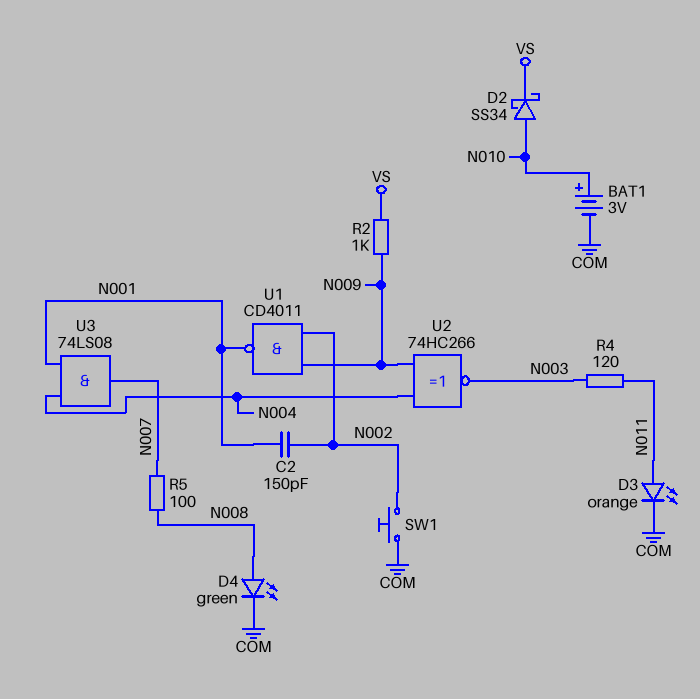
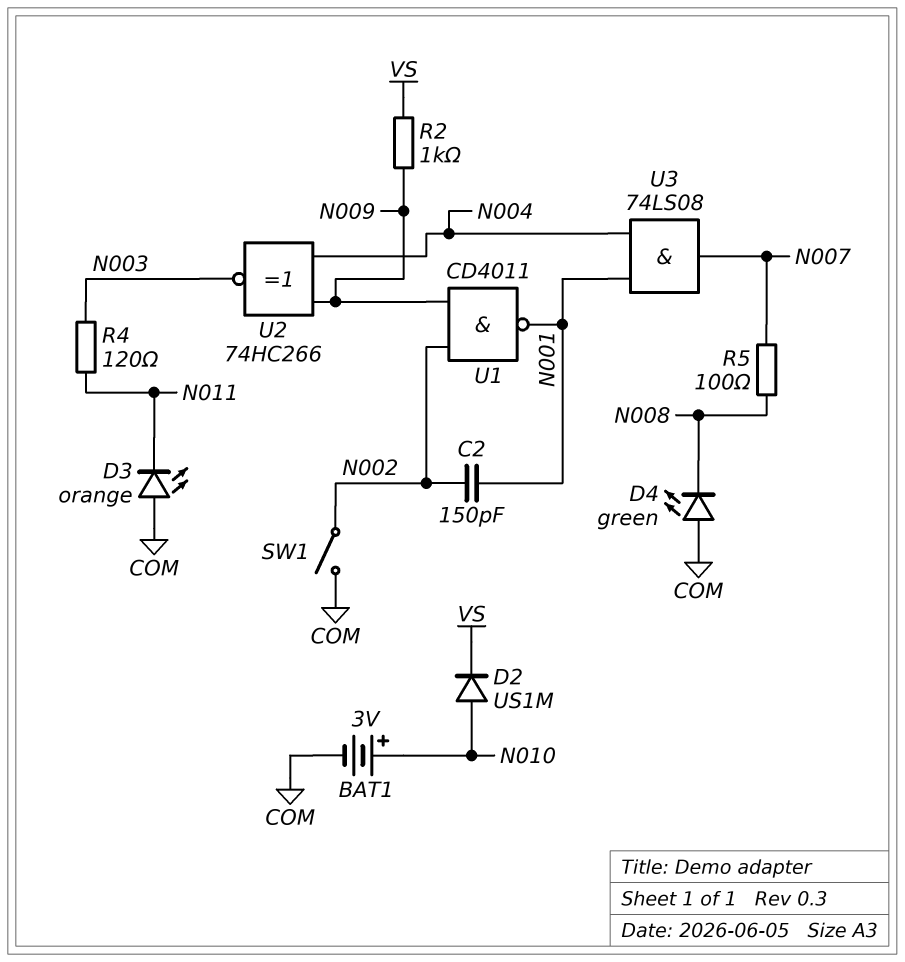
D2: schottky SS34 (A N010, K VS) -> diode US1M (A N010, K VS)
D3: LED orange (A N011, K COM) -> LED orange (A COM, K N011)
D4: LED green (A N008, K COM) -> LED green (A COM, K N008)
SW1: button (COM, N002) -> switch (COM, N002)

